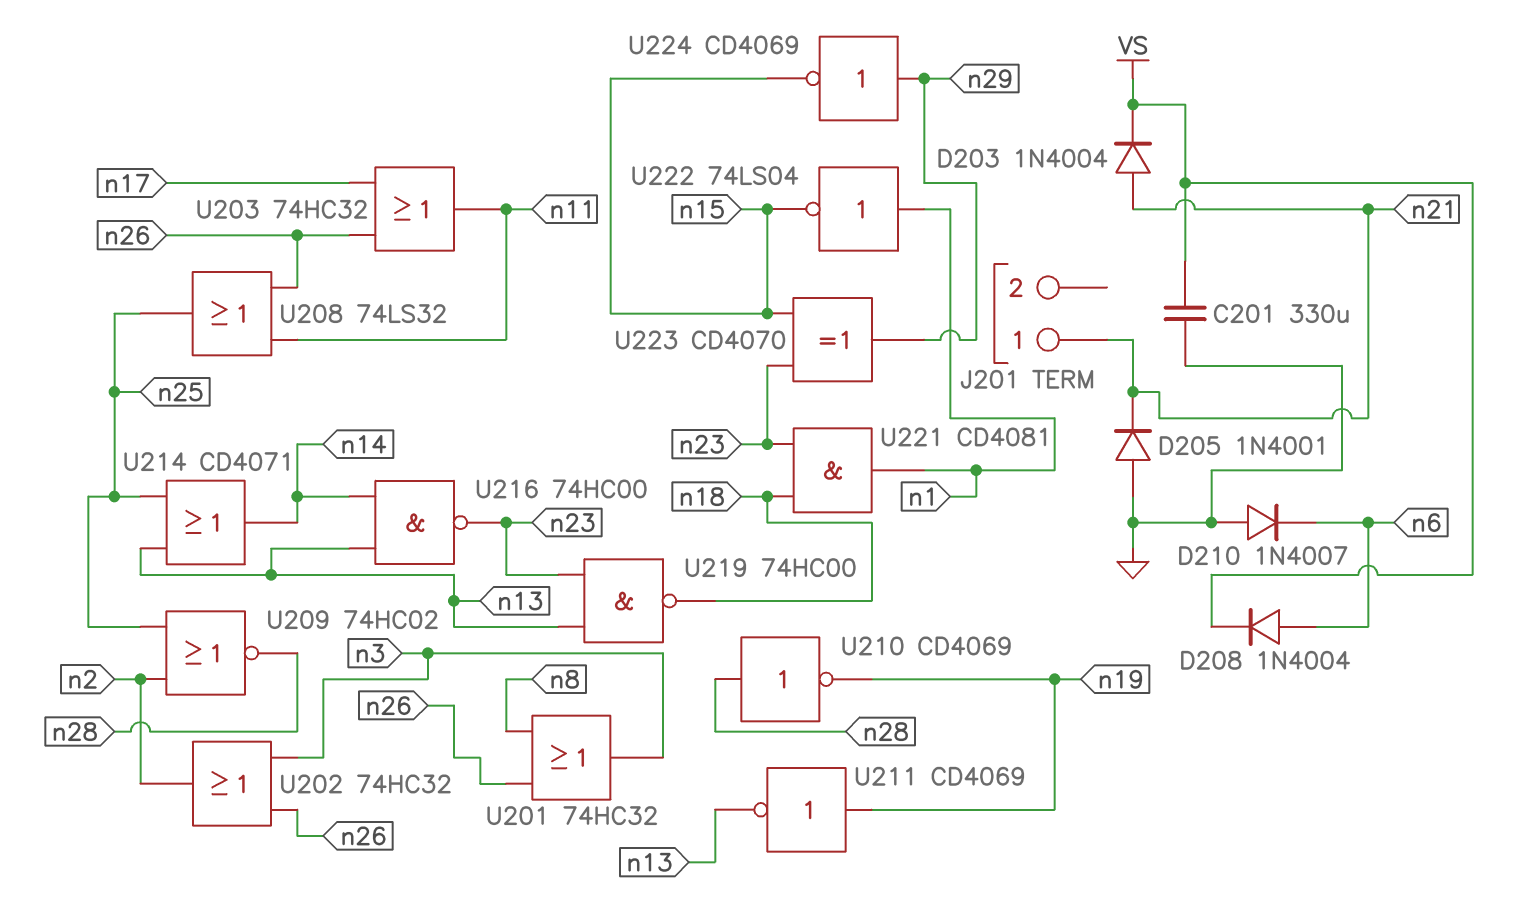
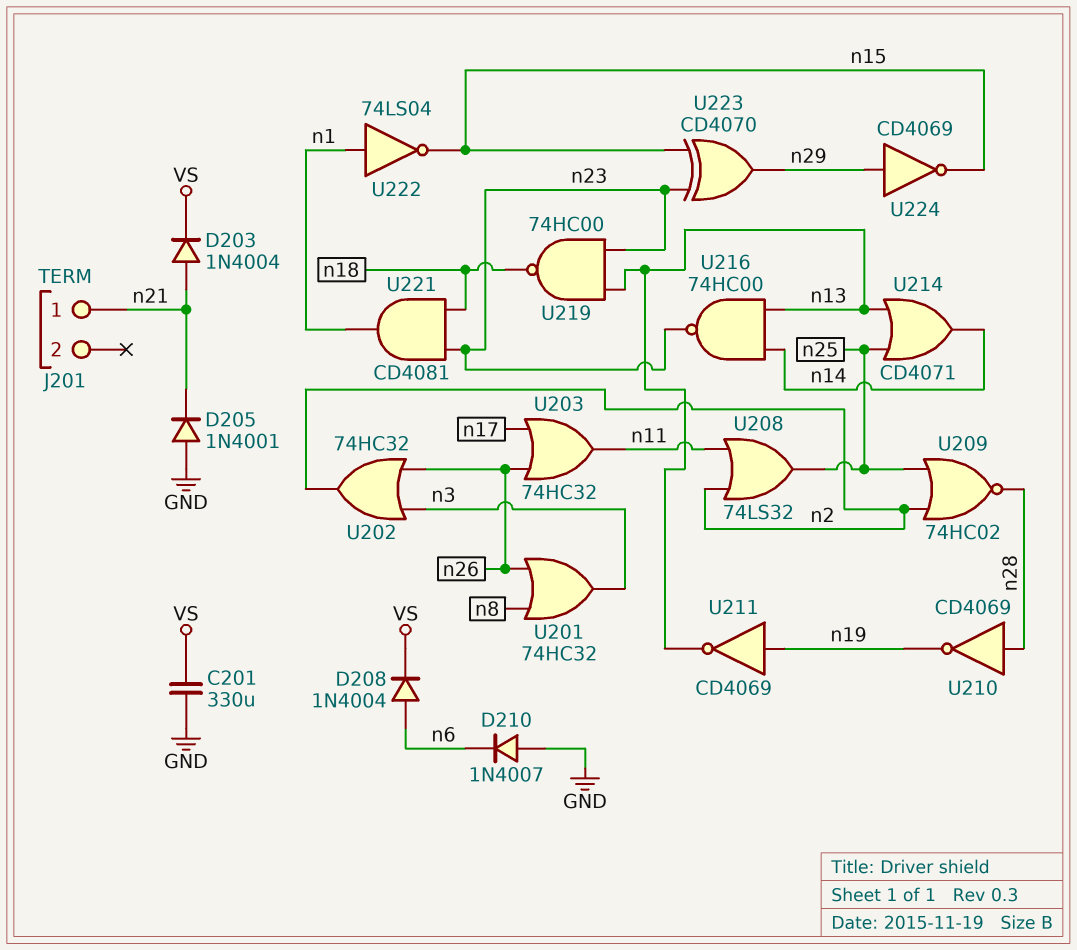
U208: OR 74LS32 (in n11, in n26, out n25) -> OR 74LS32 (in n2, in n11, out n25)

